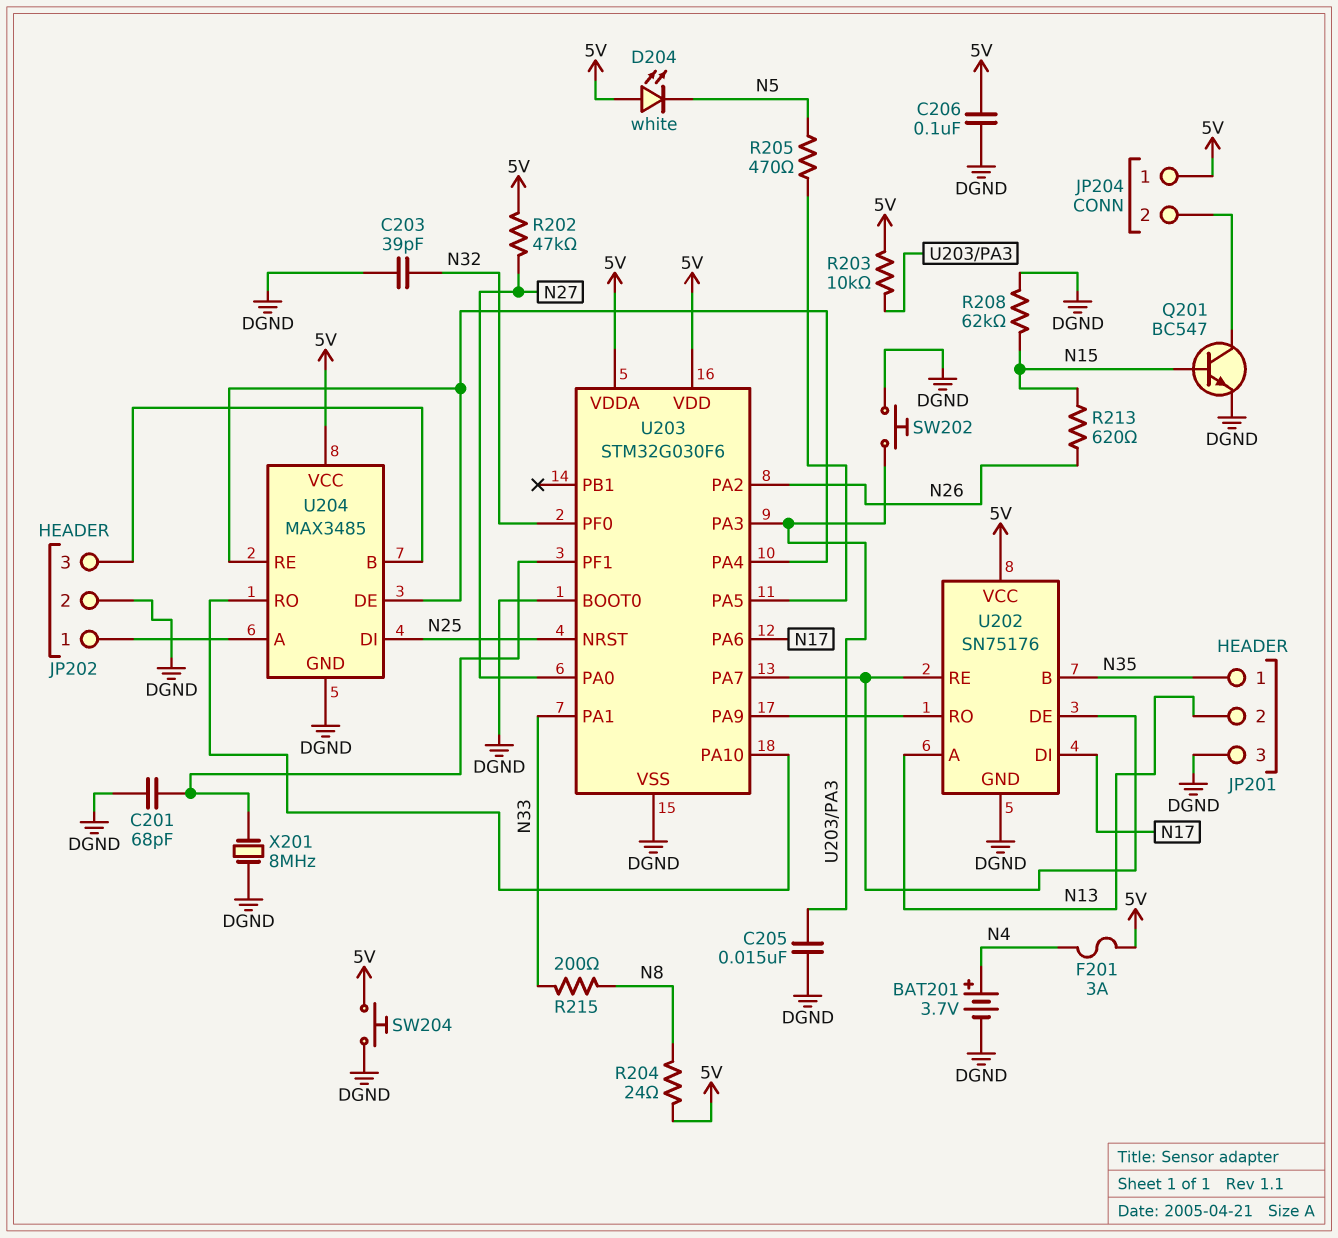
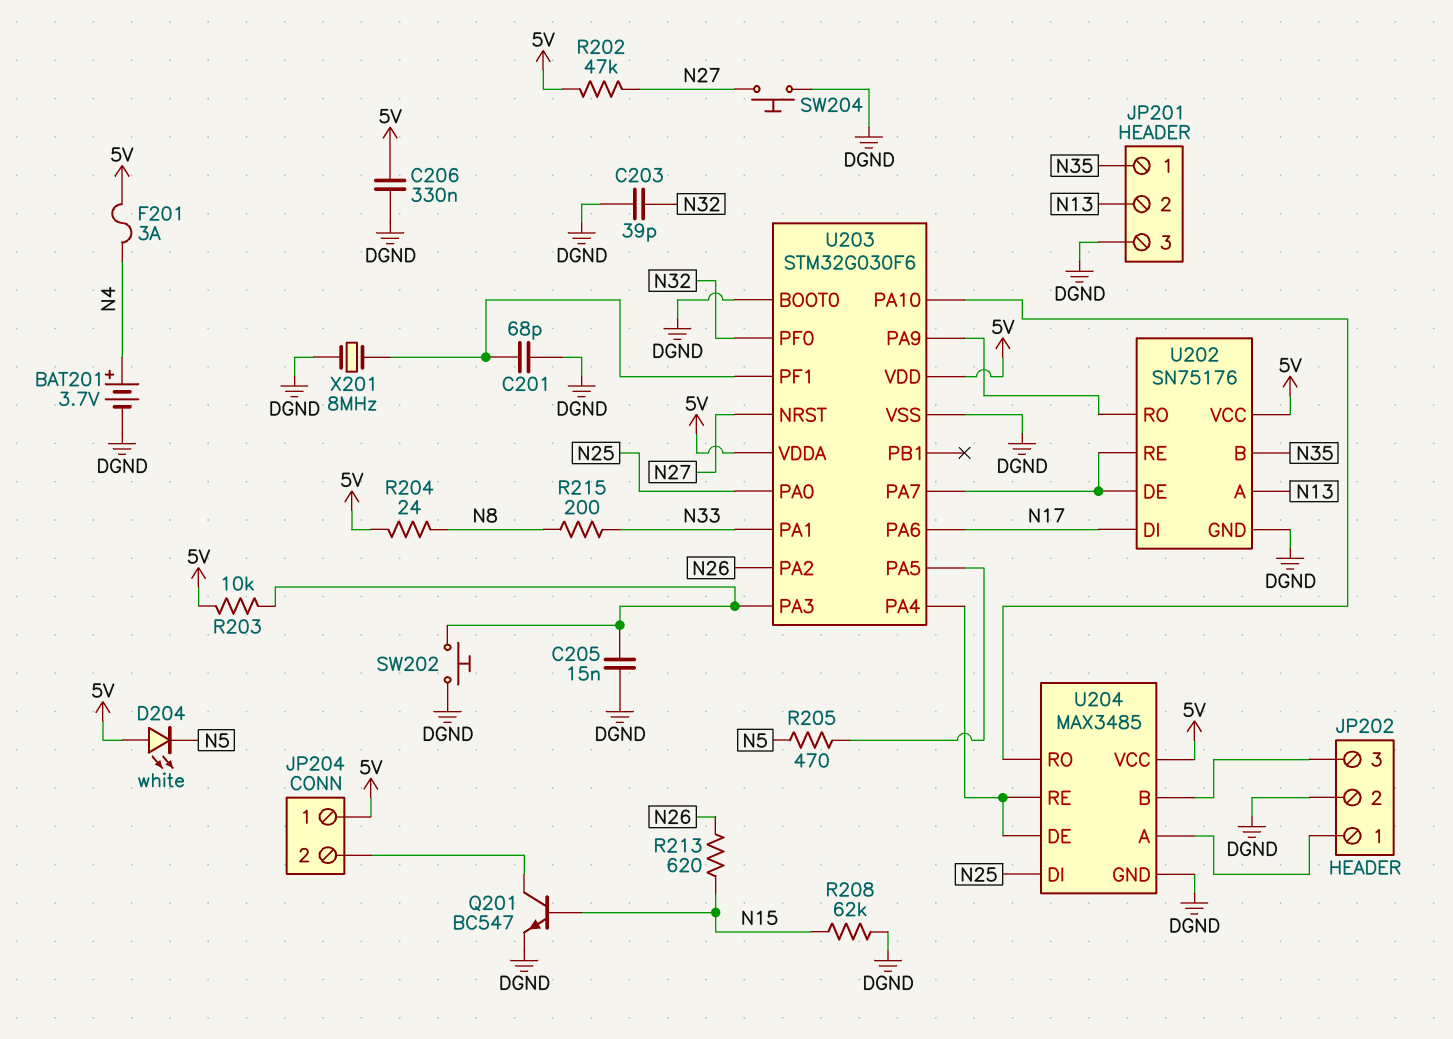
C206: 100nF (5V, DGND) -> 330nF (5V, DGND)
SW204: button (5V, DGND) -> button (DGND, N27)
U203 pin NRST: N25 -> N27
U203 pin PA0: N27 -> N25

